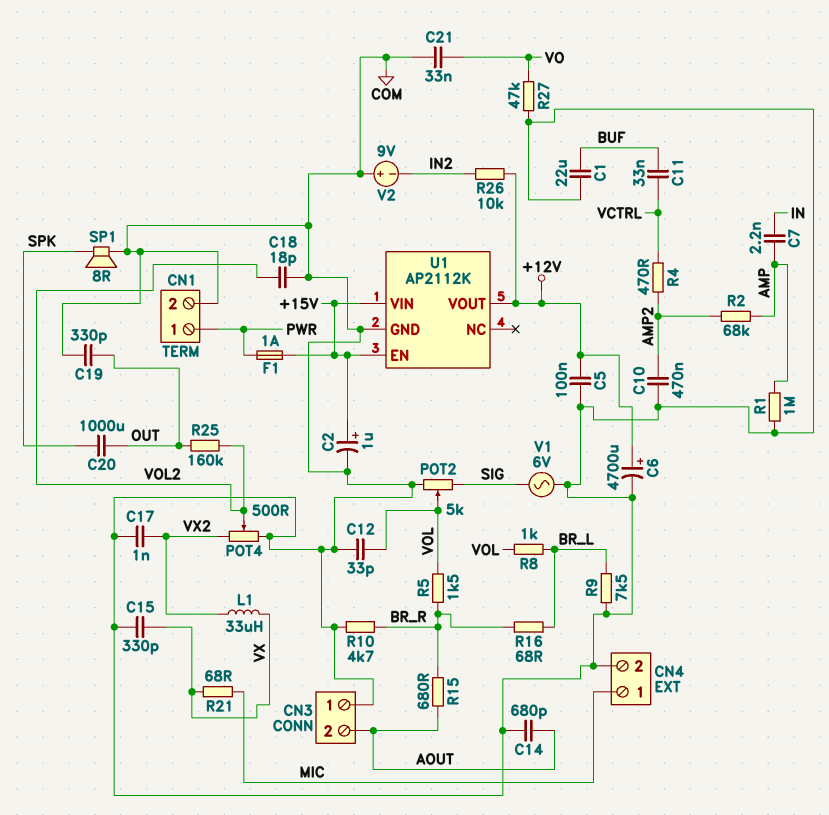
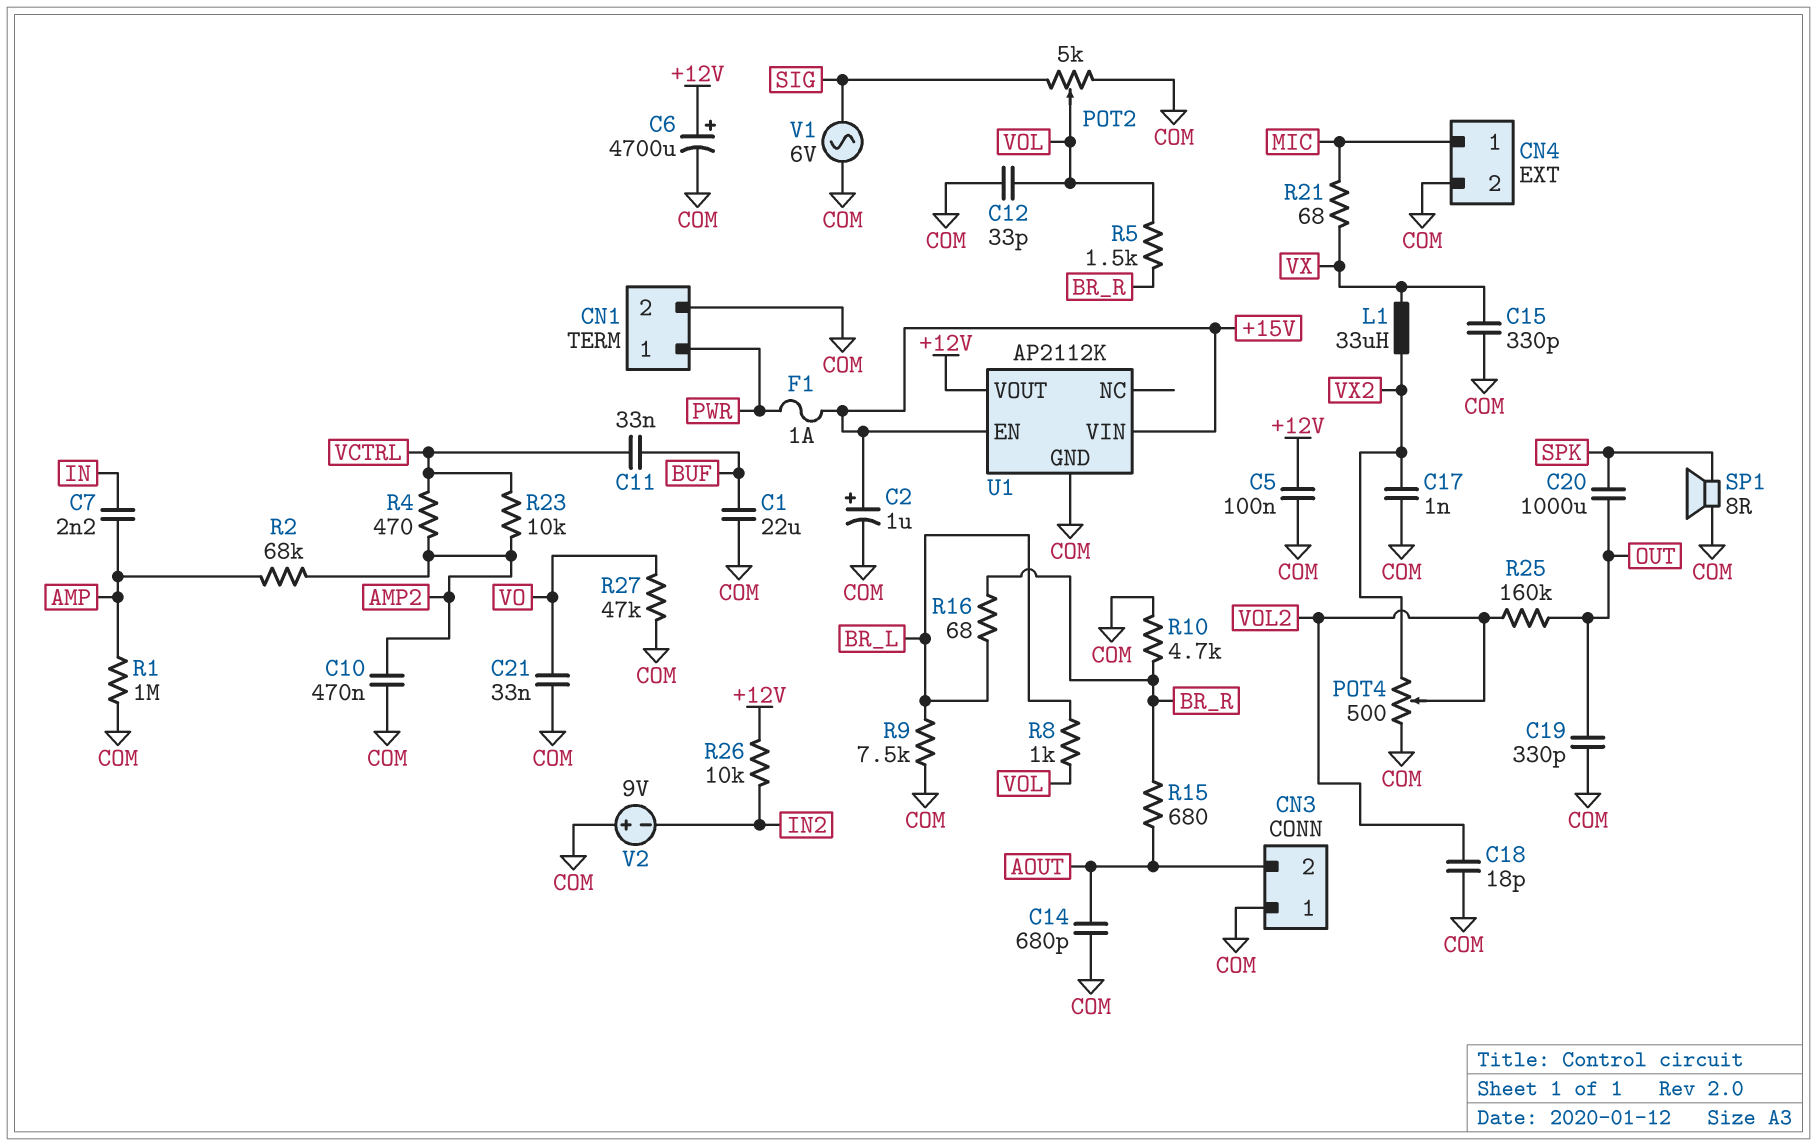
R23: none -> 10k (AMP2, VCTRL)

